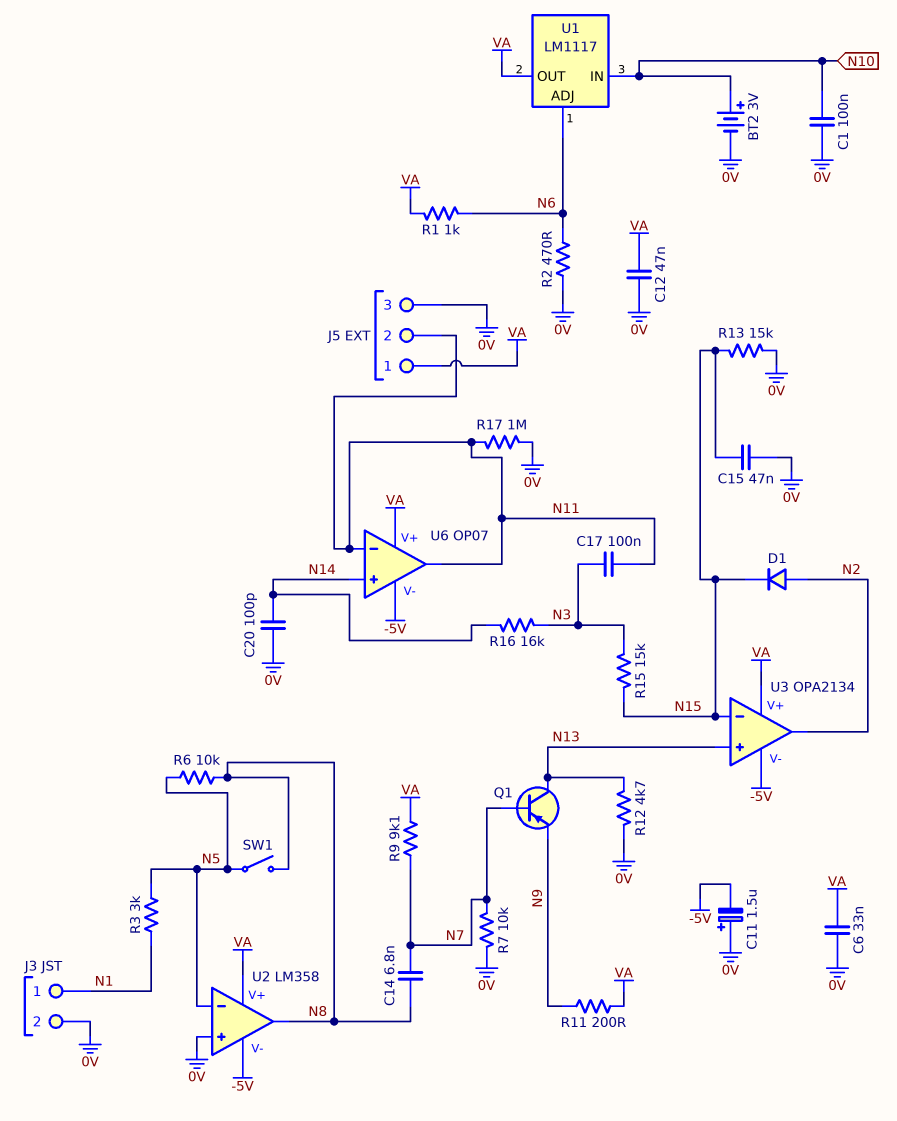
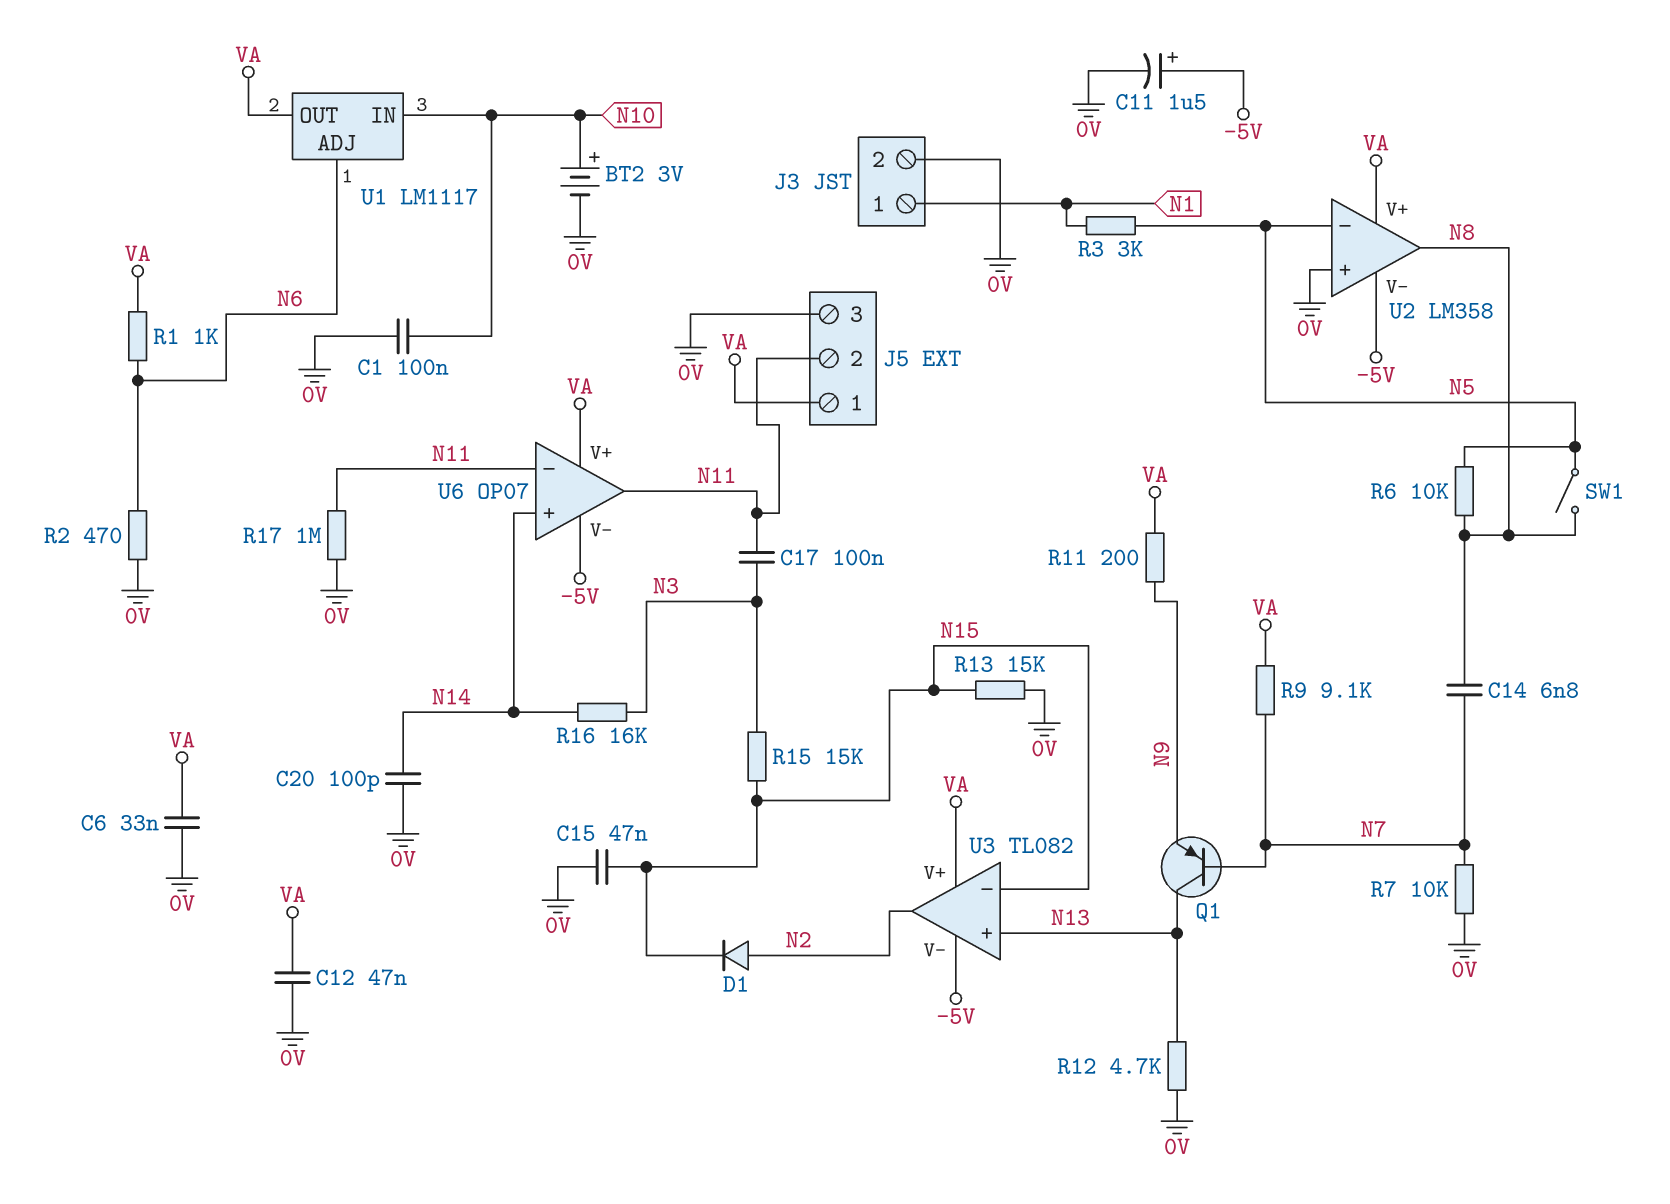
C11: 1.5uF (plus 0V, minus -5V) -> 1.5uF (plus -5V, minus 0V)
U3: OPA2134 -> TL082

